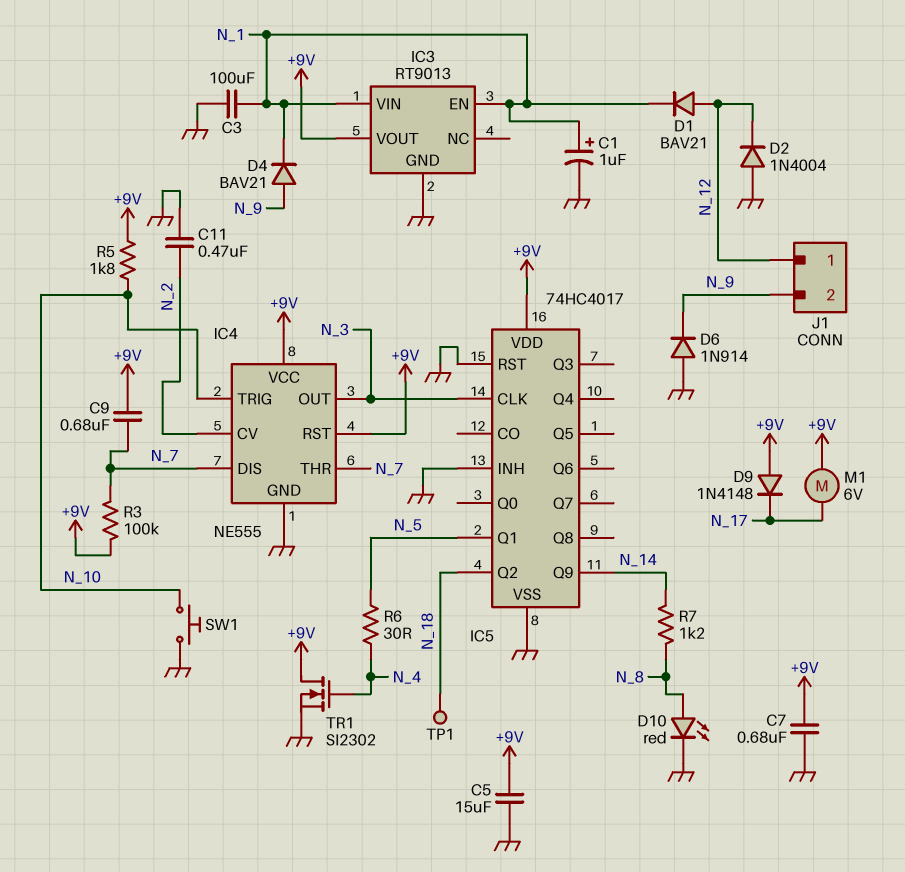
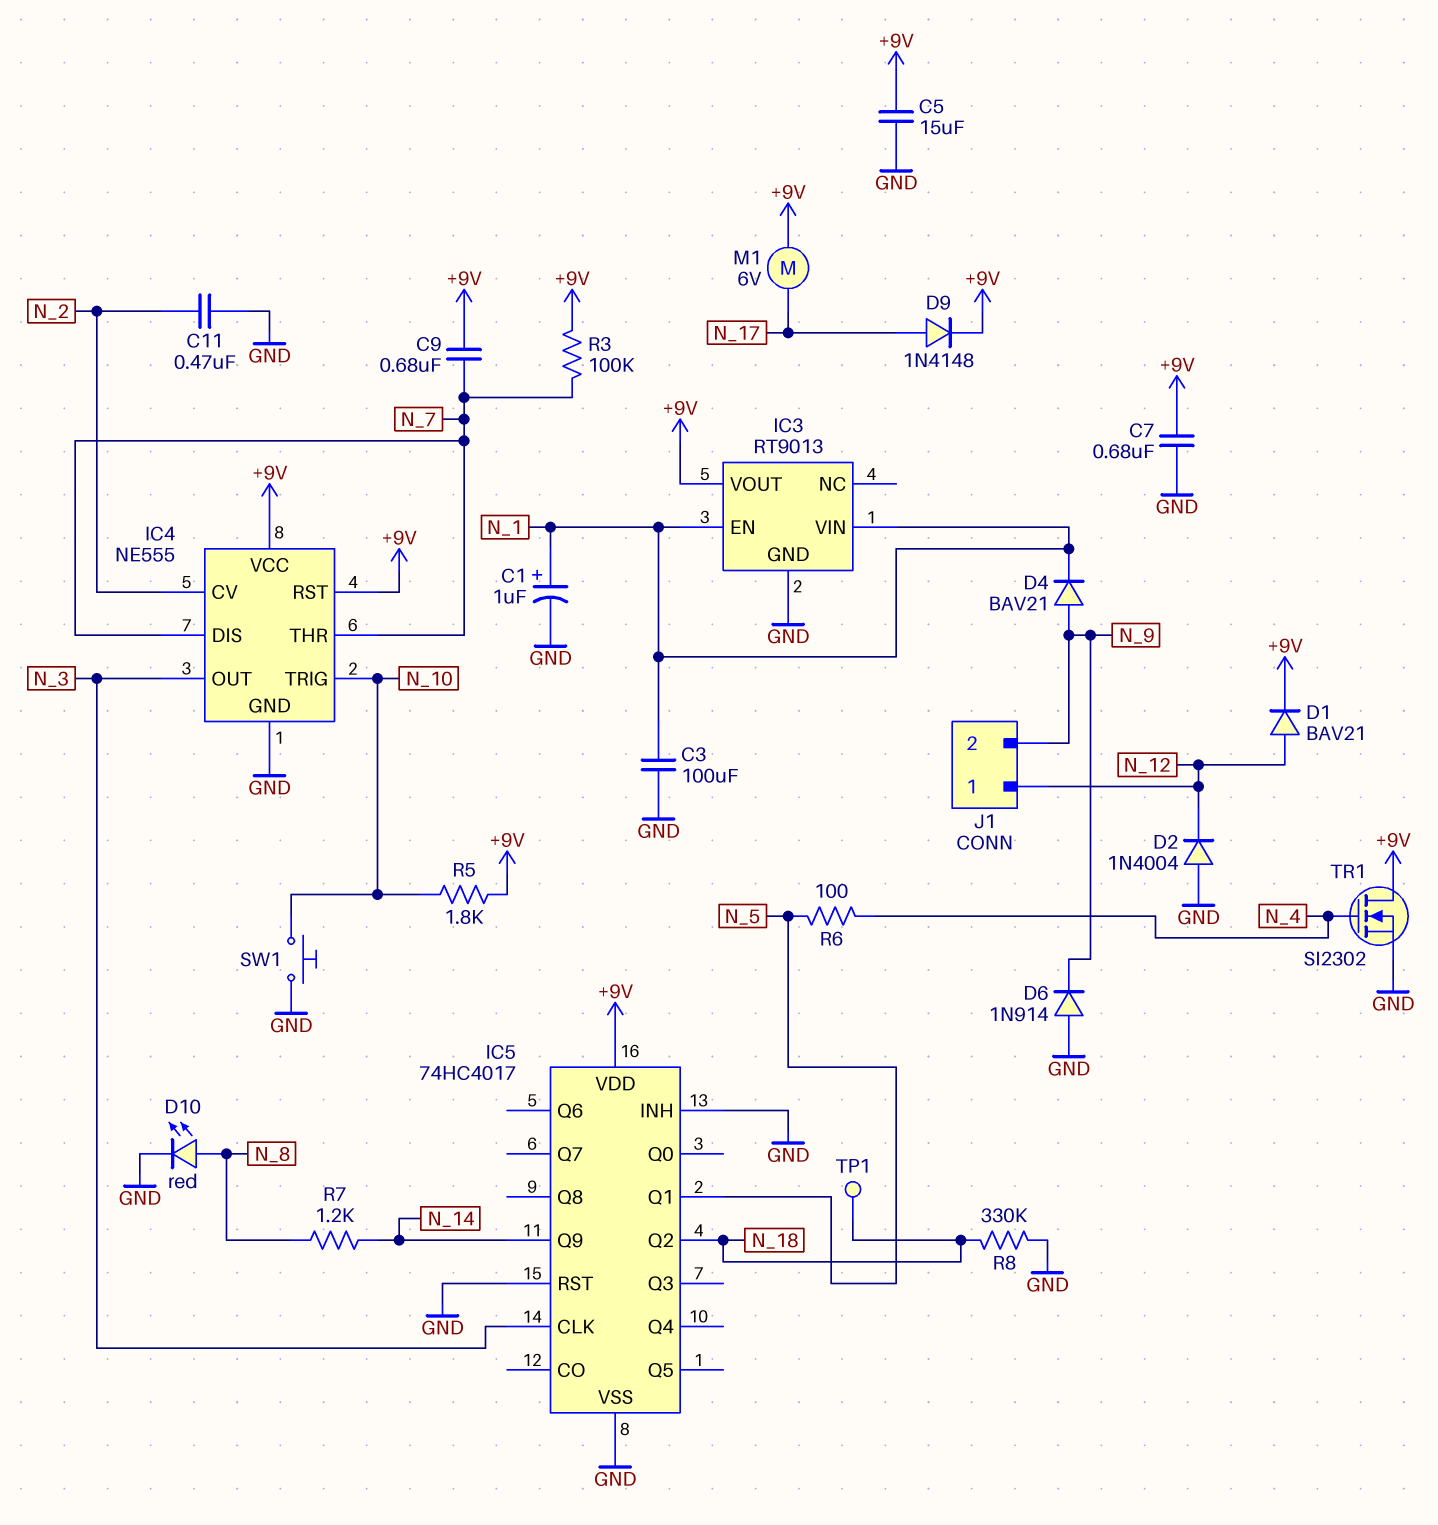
D1: diode BAV21 (A N_12, K N_1) -> diode BAV21 (A N_12, K +9V)
D9: diode 1N4148 (A +9V, K N_17) -> diode 1N4148 (A N_17, K +9V)
R6: 30 (N_4, N_5) -> 100 (N_4, N_5)
R8: none -> 330k (GND, N_18)

